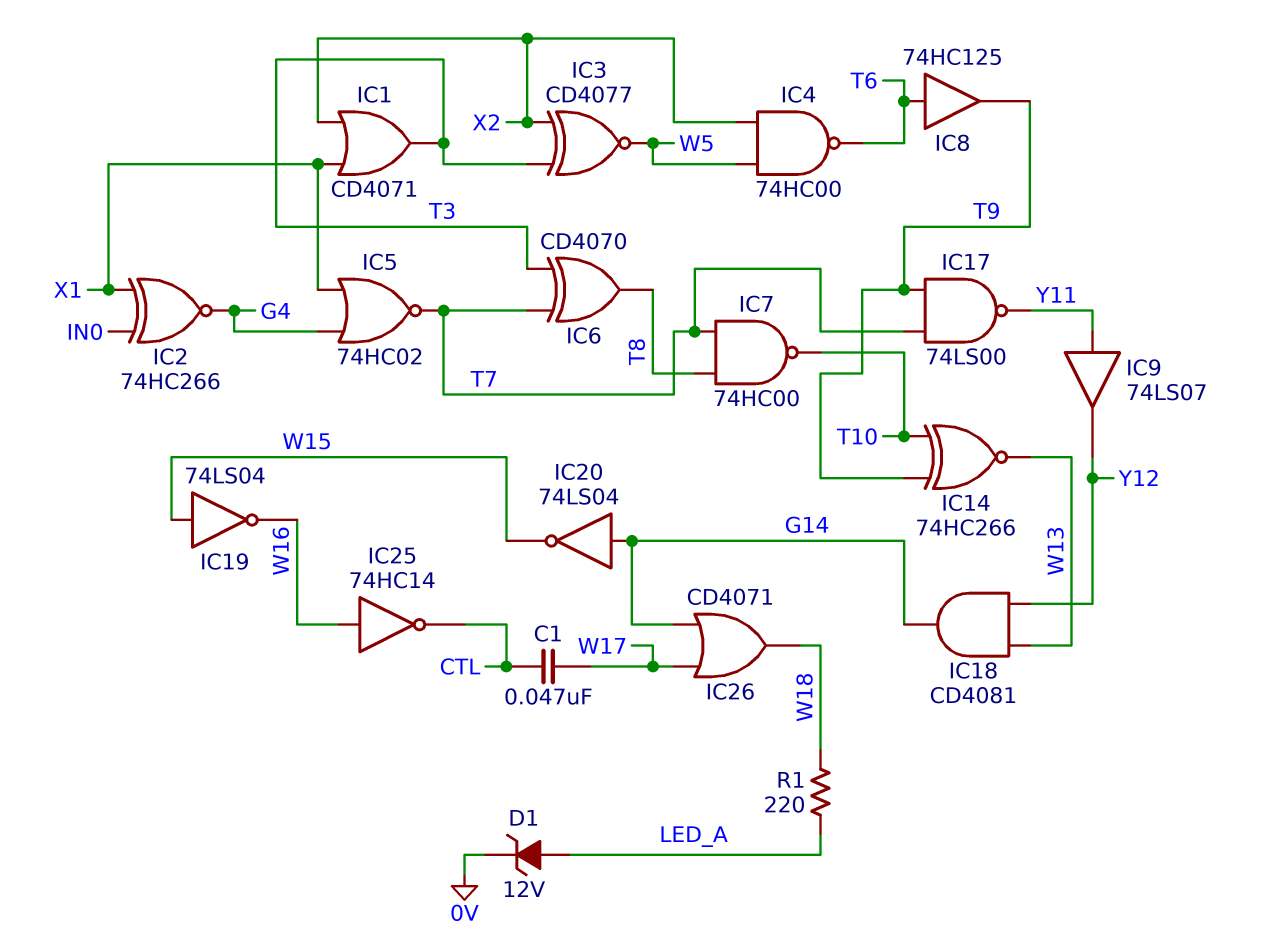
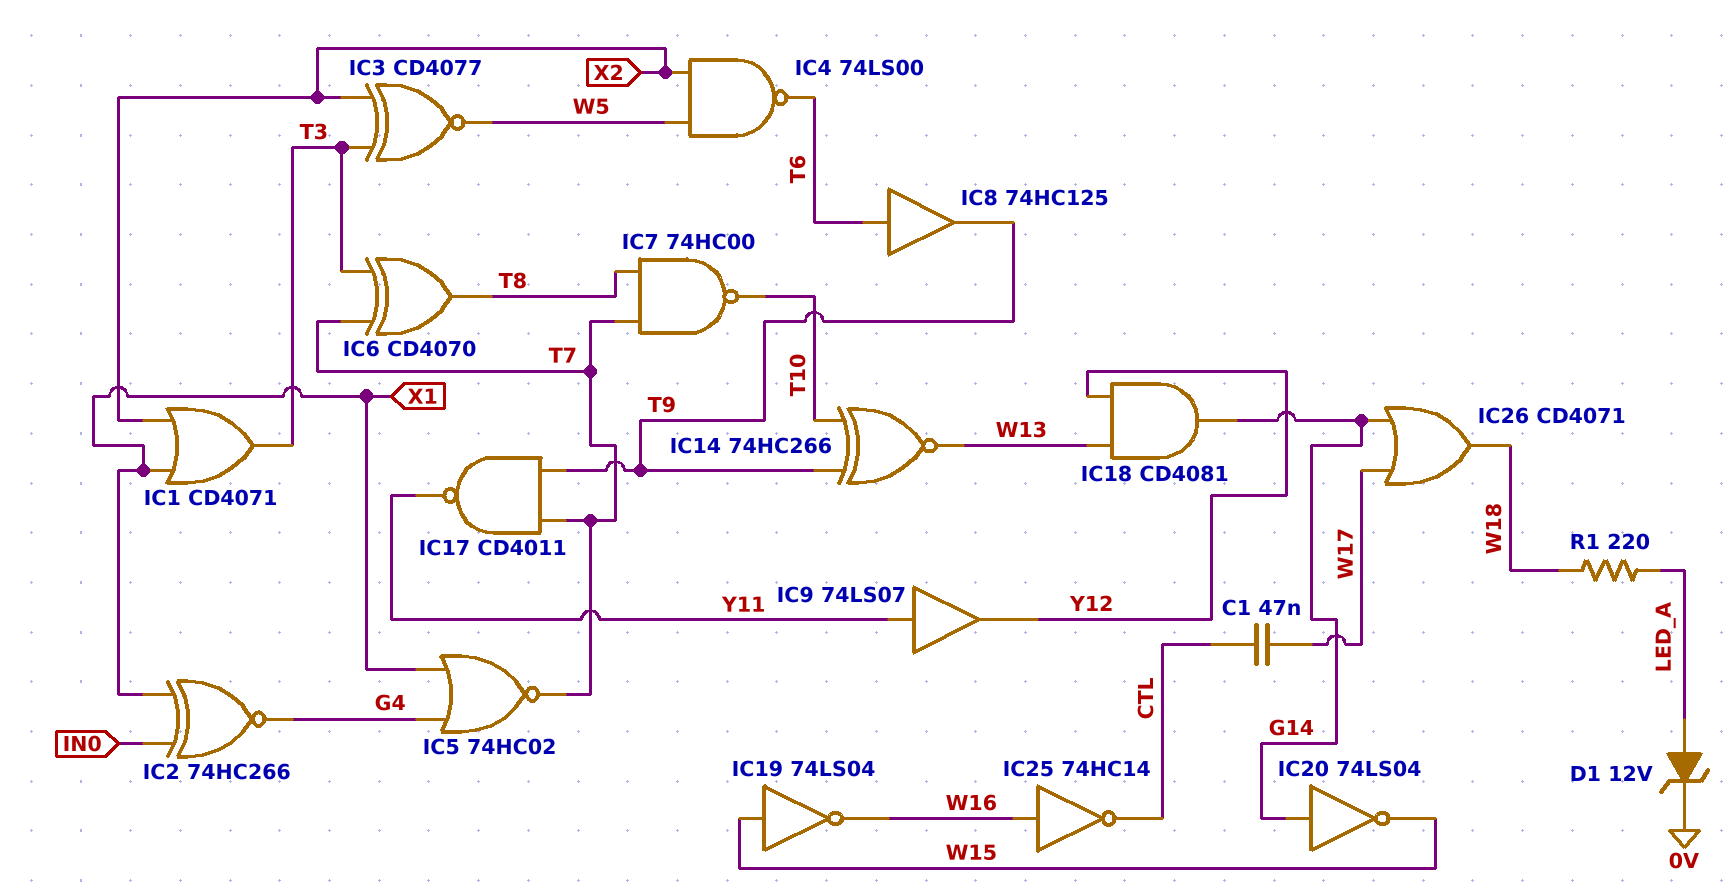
IC4: NAND 74HC00 (in W5, in X2, out T6) -> NAND 74LS00 (in W5, in X2, out T6)
IC17: NAND 74LS00 (in T7, in T9, out Y11) -> NAND CD4011 (in T7, in T9, out Y11)

